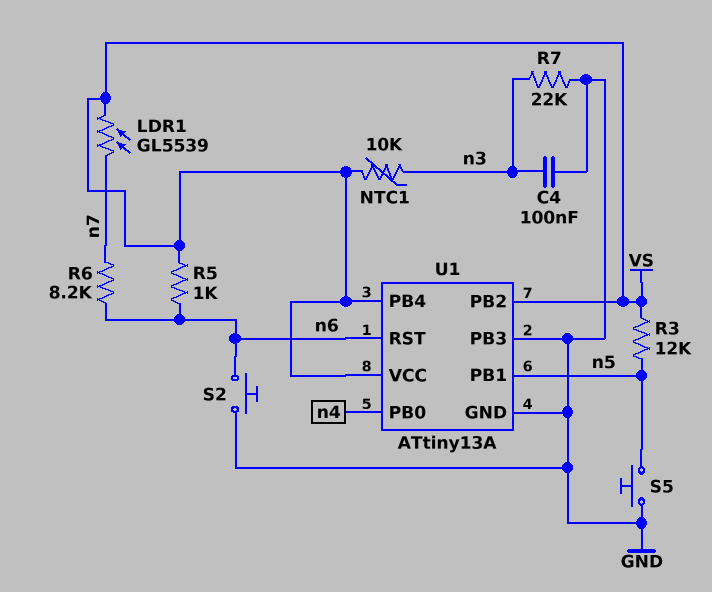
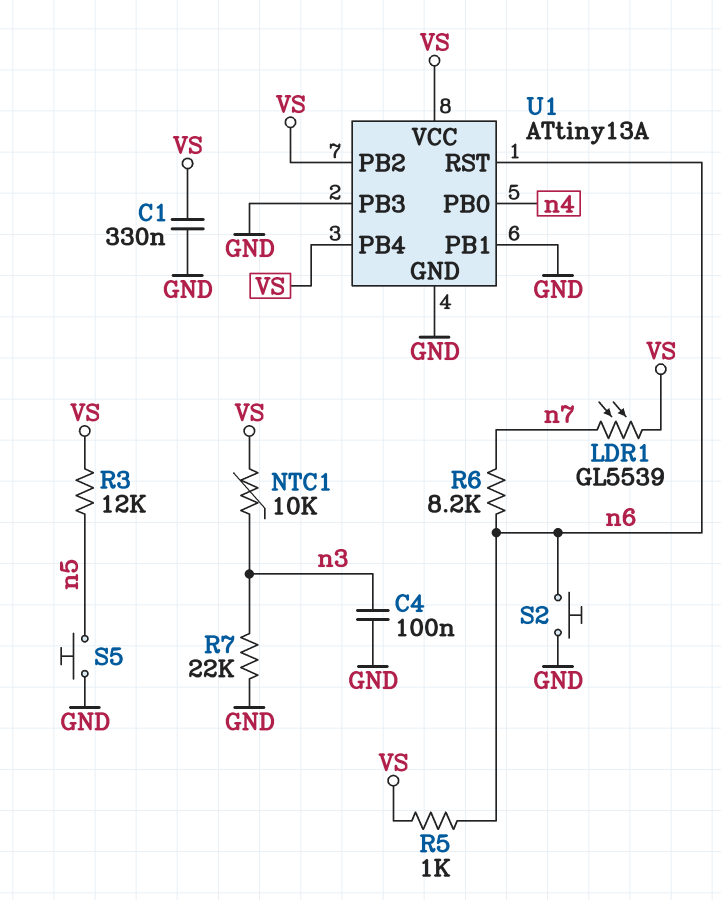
C1: none -> 330nF (GND, VS)
U1 pin PB1: n5 -> GND

